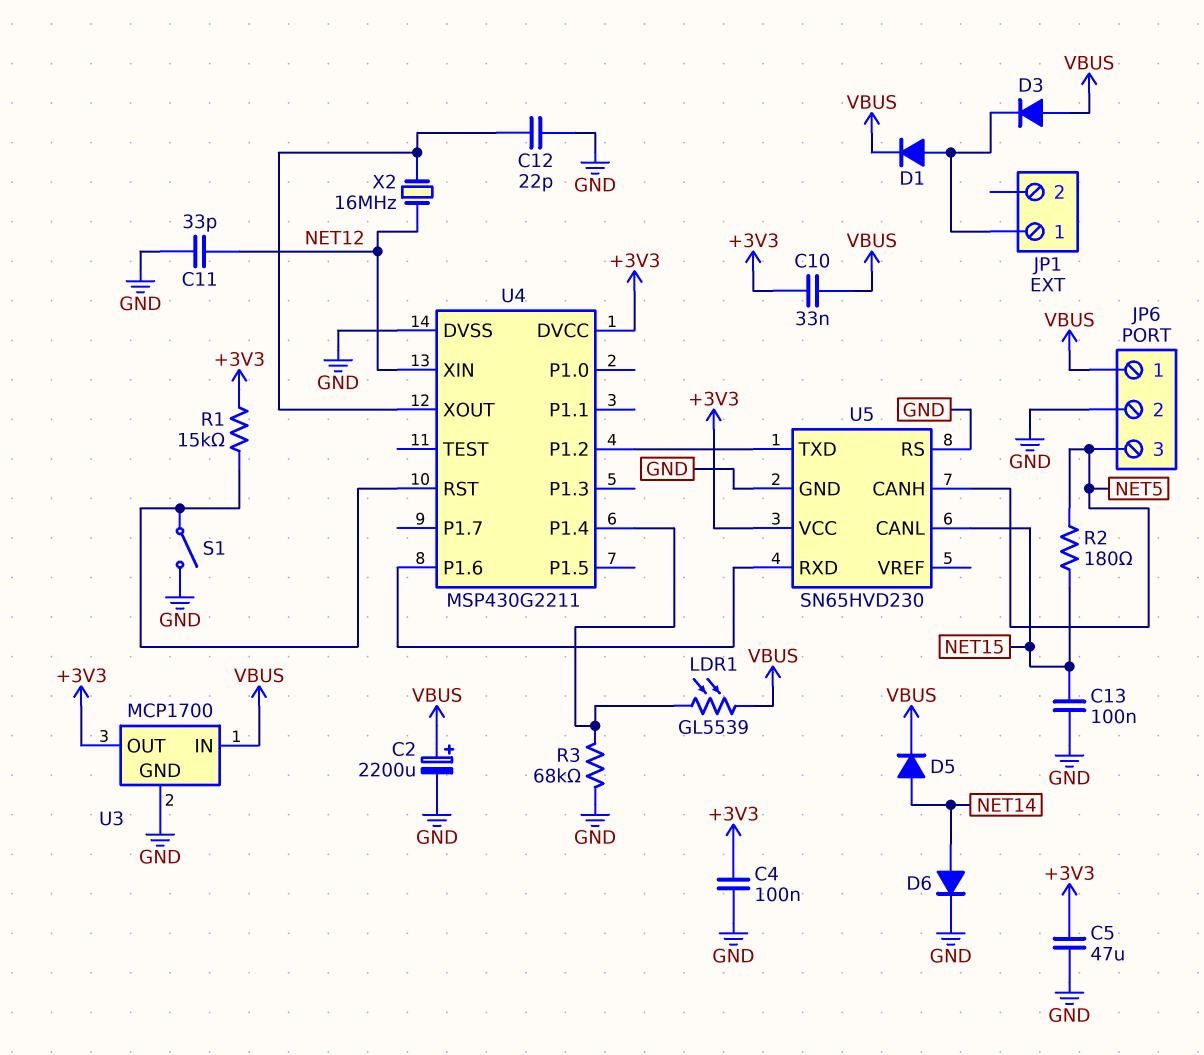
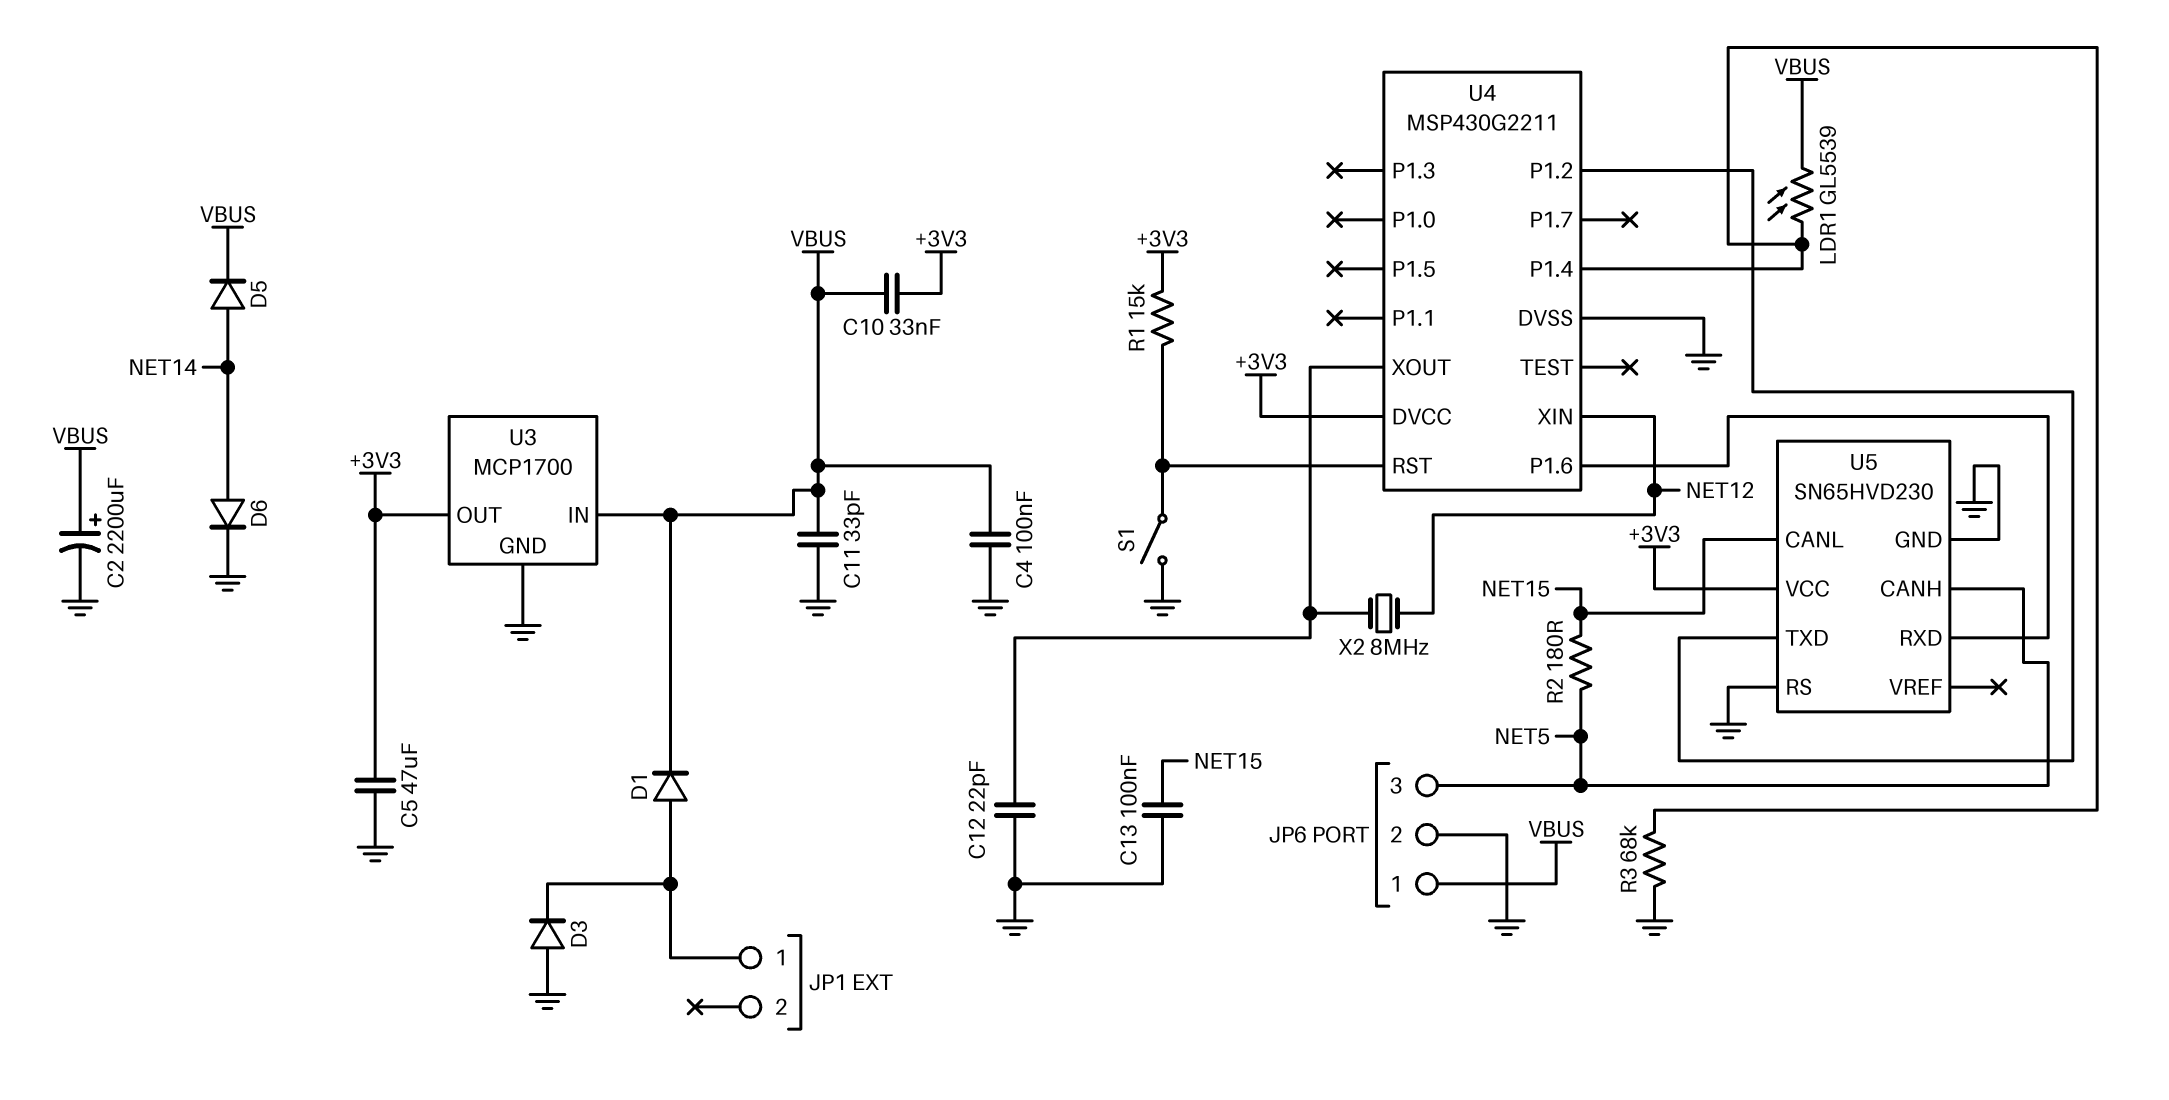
C4: 100nF (+3V3, GND) -> 100nF (GND, VBUS)
C11: 33pF (GND, NET12) -> 33pF (GND, VBUS)
D3: diode (A VBUS, K JP1/1) -> diode (A GND, K JP1/1)
X2: 16MHz (NET12, U4/XOUT) -> 8MHz (NET12, U4/XOUT)

